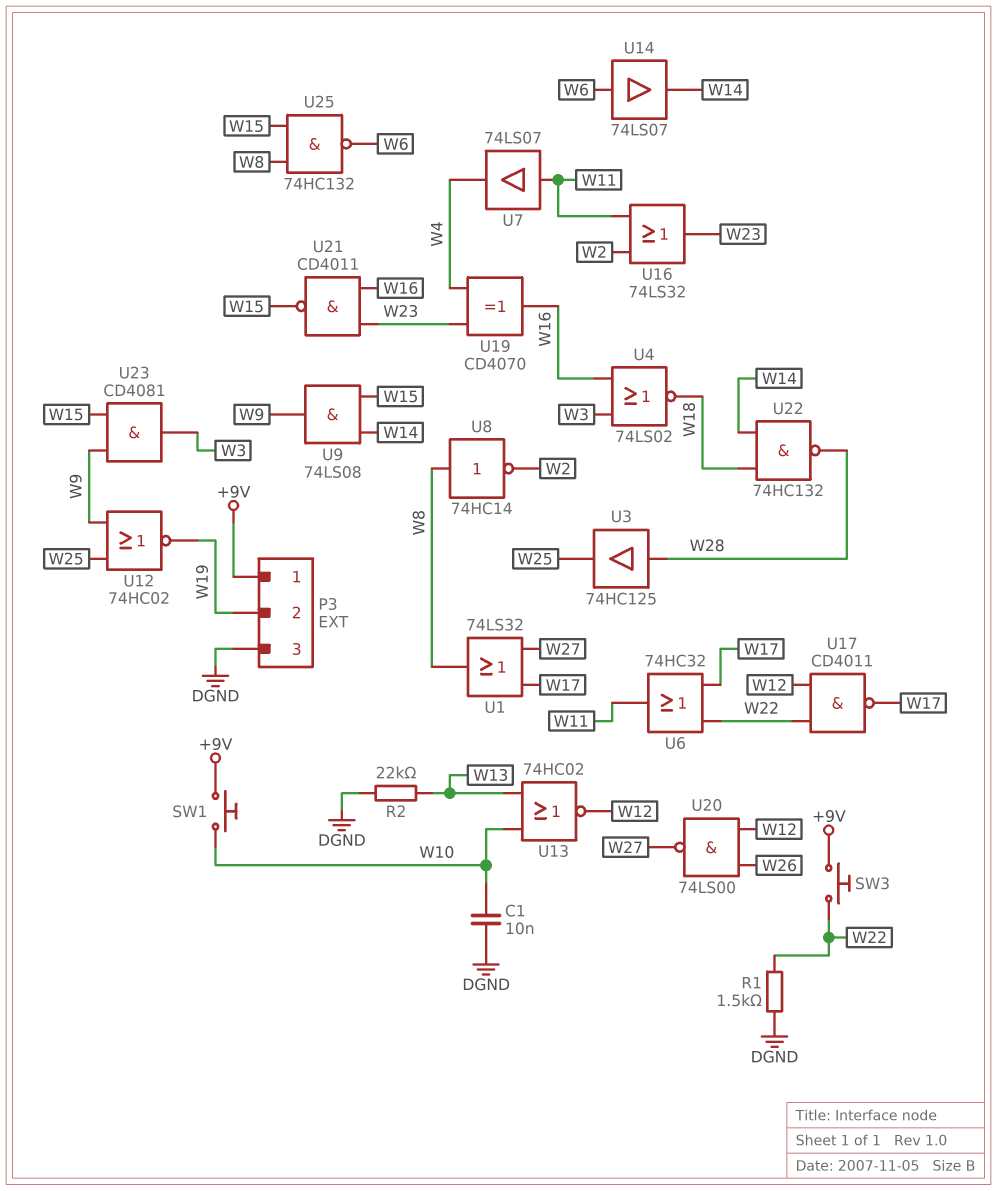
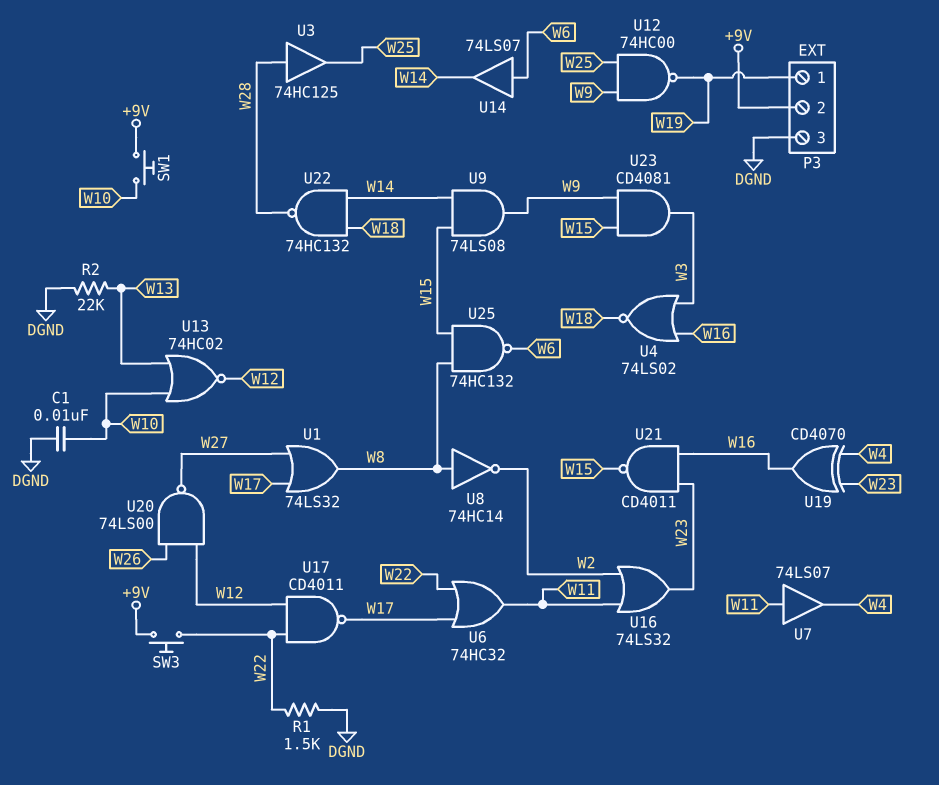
P3 pin 1: +9V -> W19
P3 pin 2: W19 -> +9V
U12: NOR 74HC02 (in W9, in W25, out W19) -> NAND 74HC00 (in W9, in W25, out W19)

